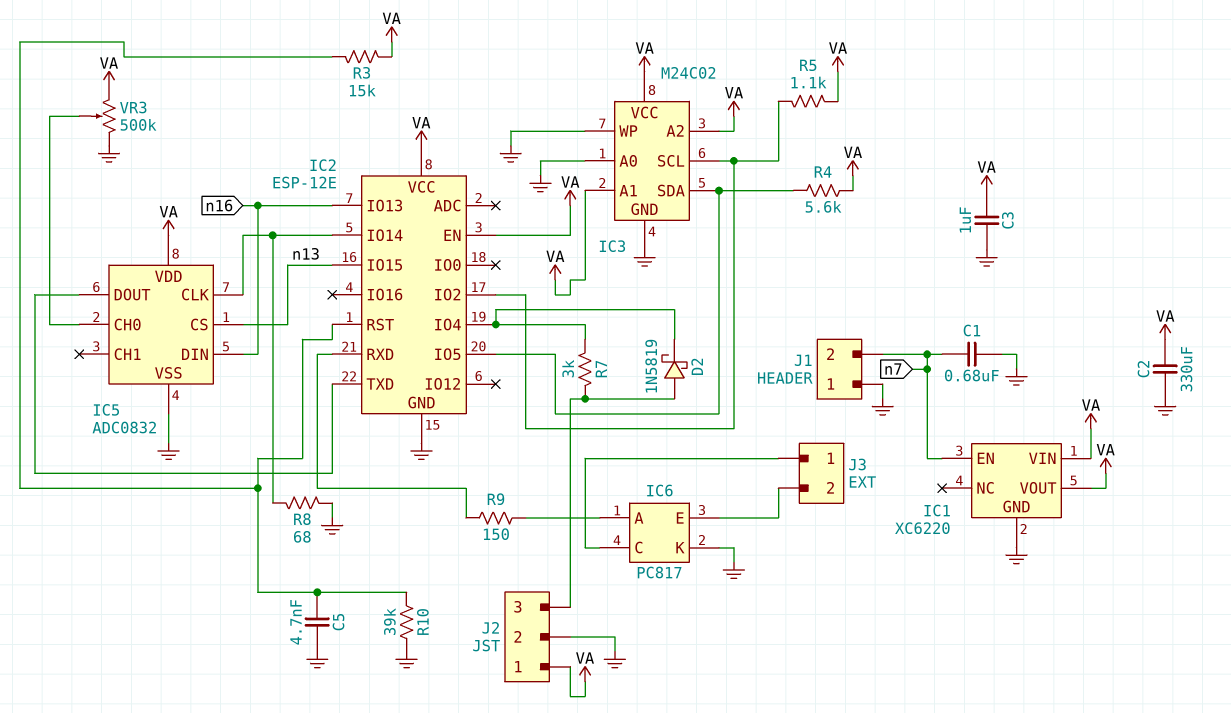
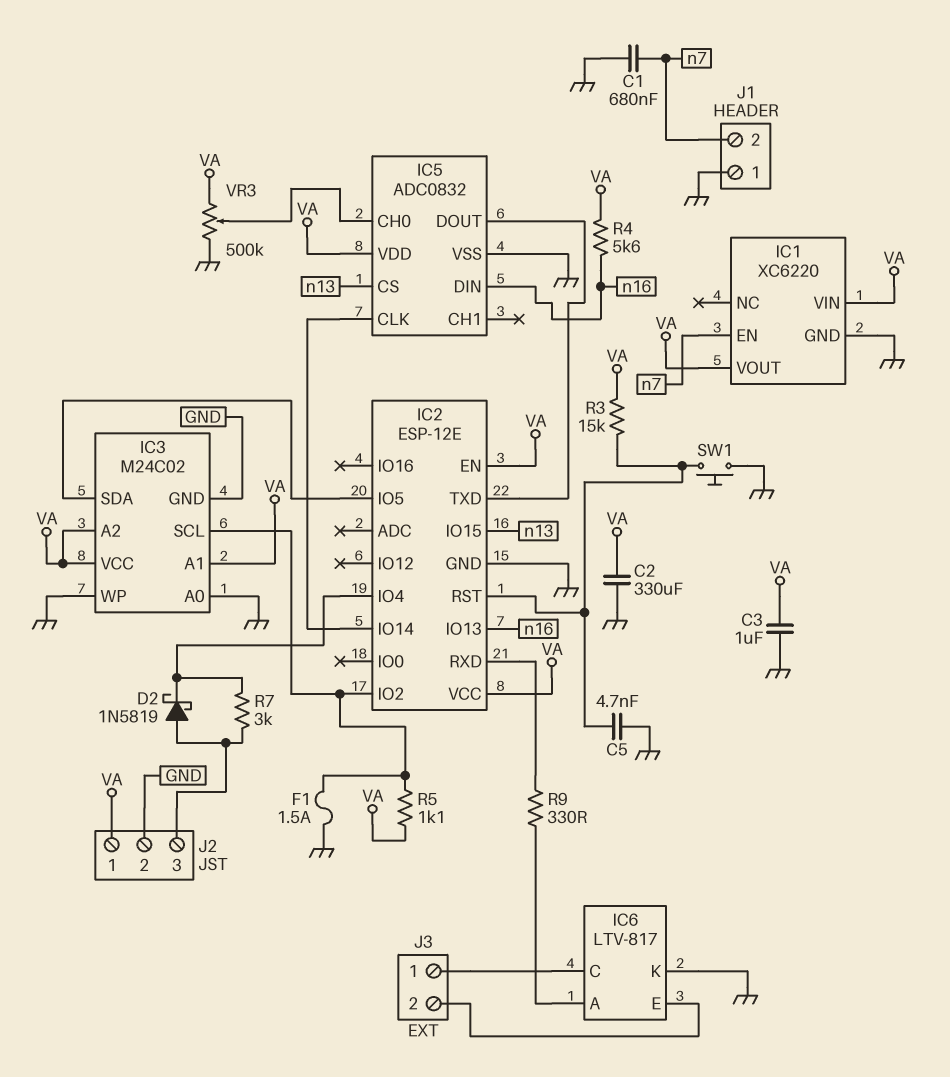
F1: none -> 1.5A (GND, IC2/IO2)
IC6: PC817 -> LTV-817
R4: 5.6k (IC2/IO5, VA) -> 5.6k (VA, n16)
R8: 68 (GND, IC2/IO14) -> none
R9: 150 (IC2/RXD, IC6/A) -> 330 (IC2/RXD, IC6/A)
R10: 39k (GND, IC2/RST) -> none
SW1: none -> button (GND, IC2/RST)

